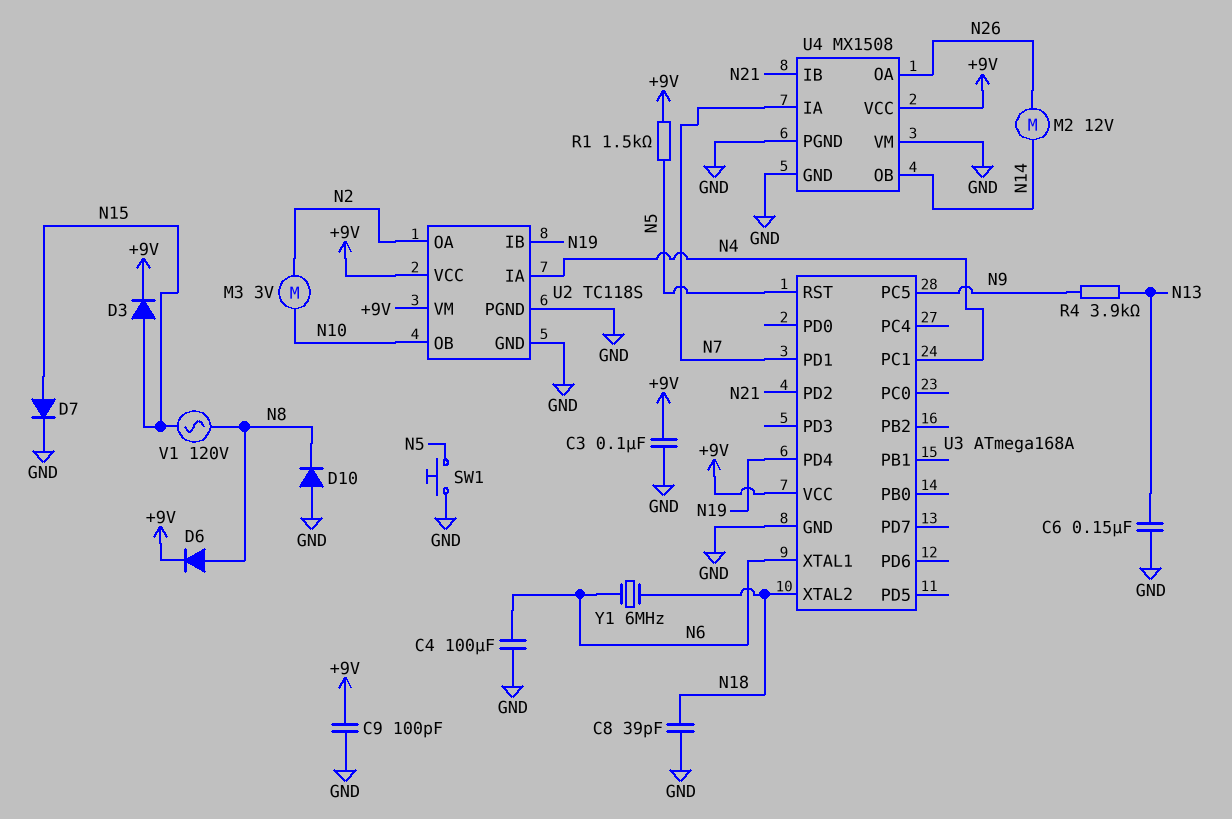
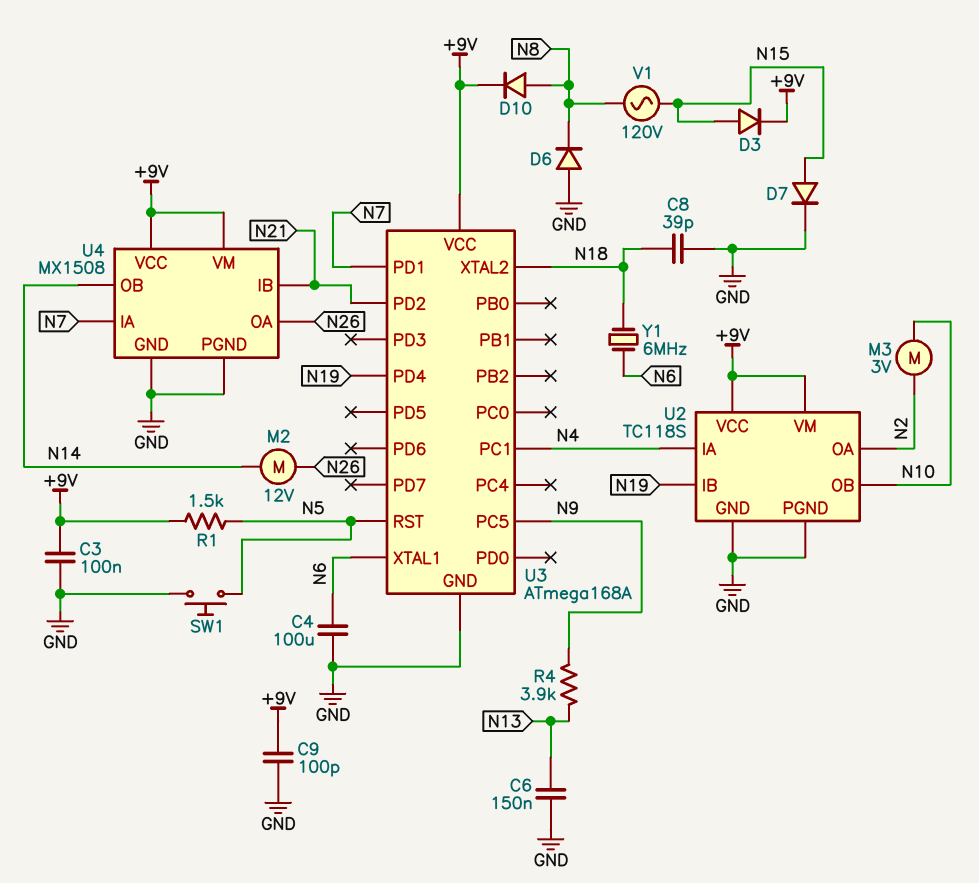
D6: diode (A N8, K +9V) -> diode (A GND, K N8)
D10: diode (A GND, K N8) -> diode (A N8, K +9V)
U4 pin VM: GND -> +9V

